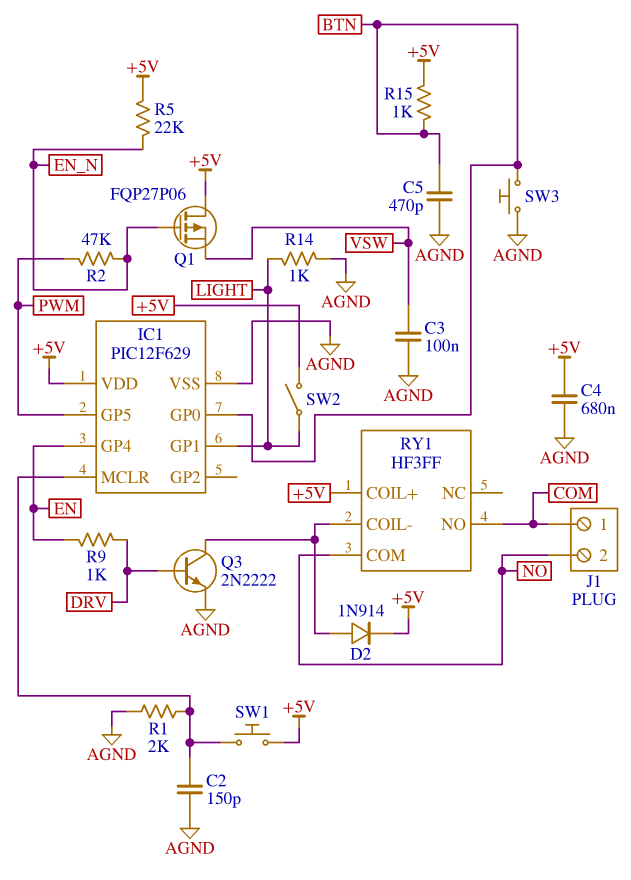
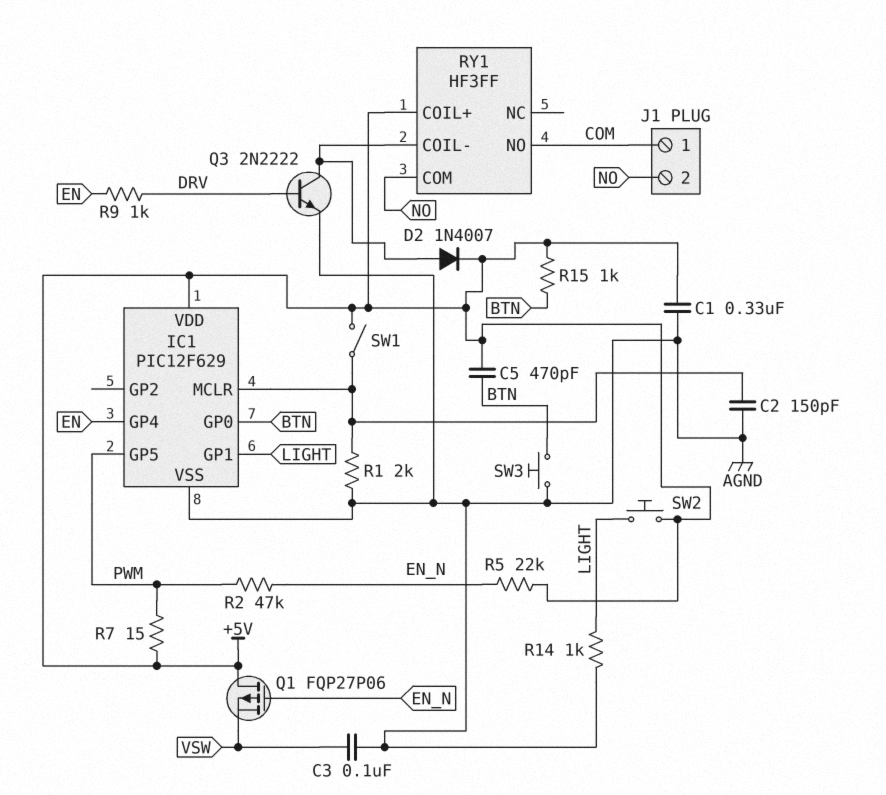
C1: none -> 330nF (+5V, AGND)
C4: 680nF (+5V, AGND) -> none
C5: 470pF (AGND, BTN) -> 470pF (+5V, BTN)
D2: diode 1N914 (A RY1/COIL-, K +5V) -> diode 1N4007 (A RY1/COIL-, K +5V)
R7: none -> 15 (+5V, PWM)
SW1: button (+5V, IC1/MCLR) -> switch (+5V, IC1/MCLR)
SW2: switch (+5V, LIGHT) -> button (+5V, LIGHT)

